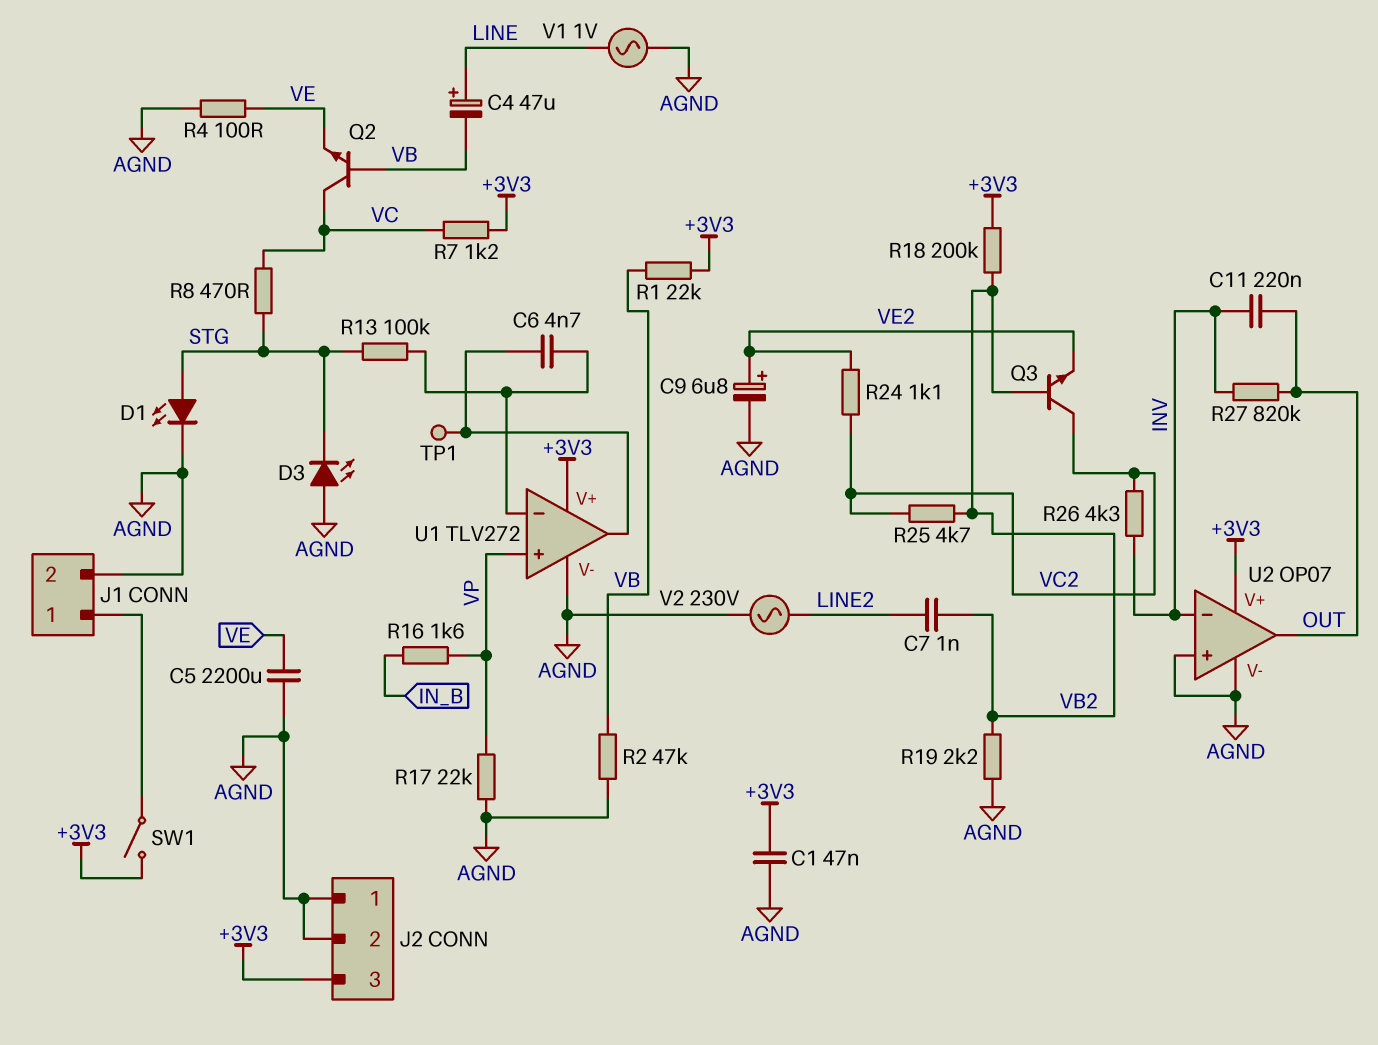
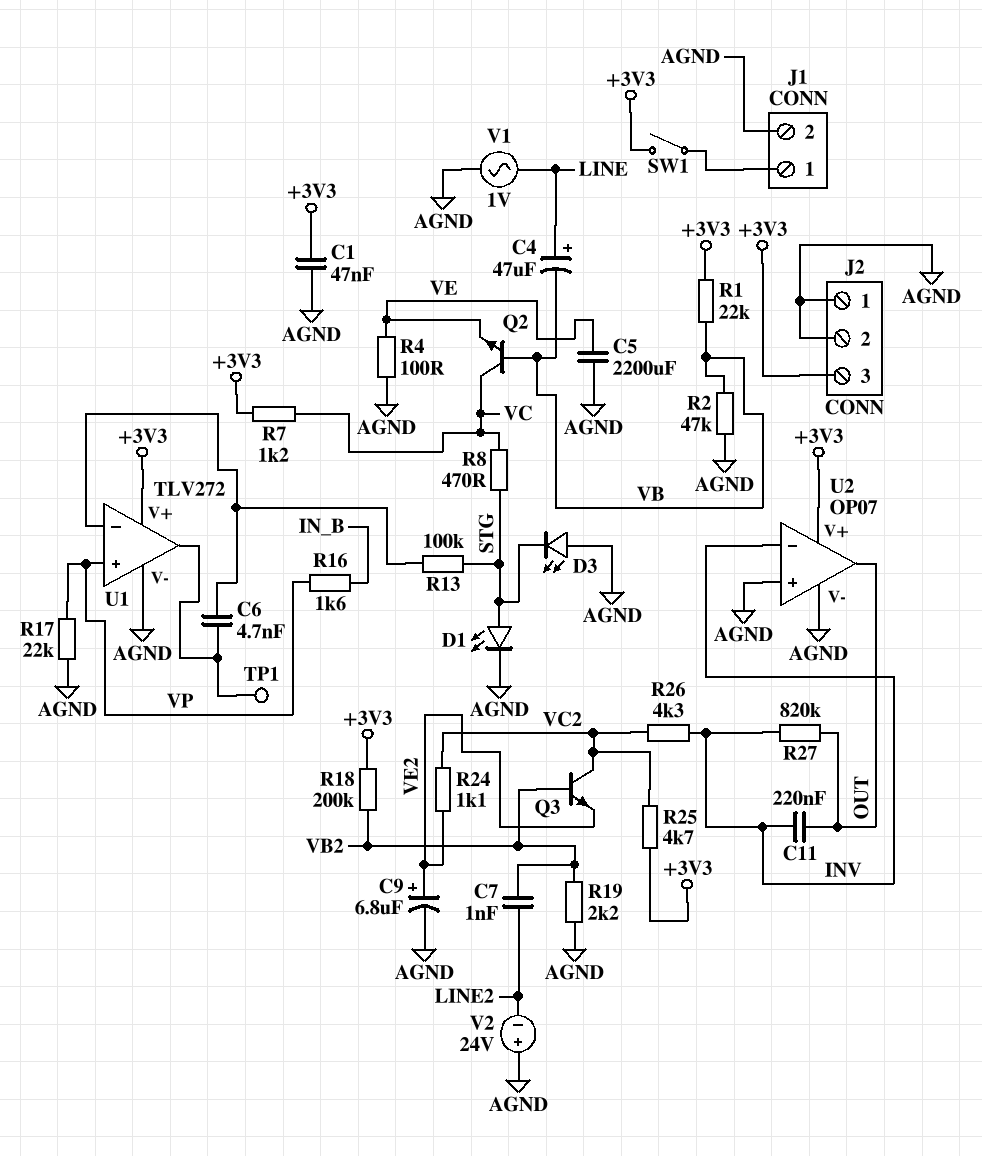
R25: 4.7k (VB2, VC2) -> 4.7k (+3V3, VC2)
V2: AC 230V (AGND, LINE2) -> 24V (plus AGND, minus LINE2)

